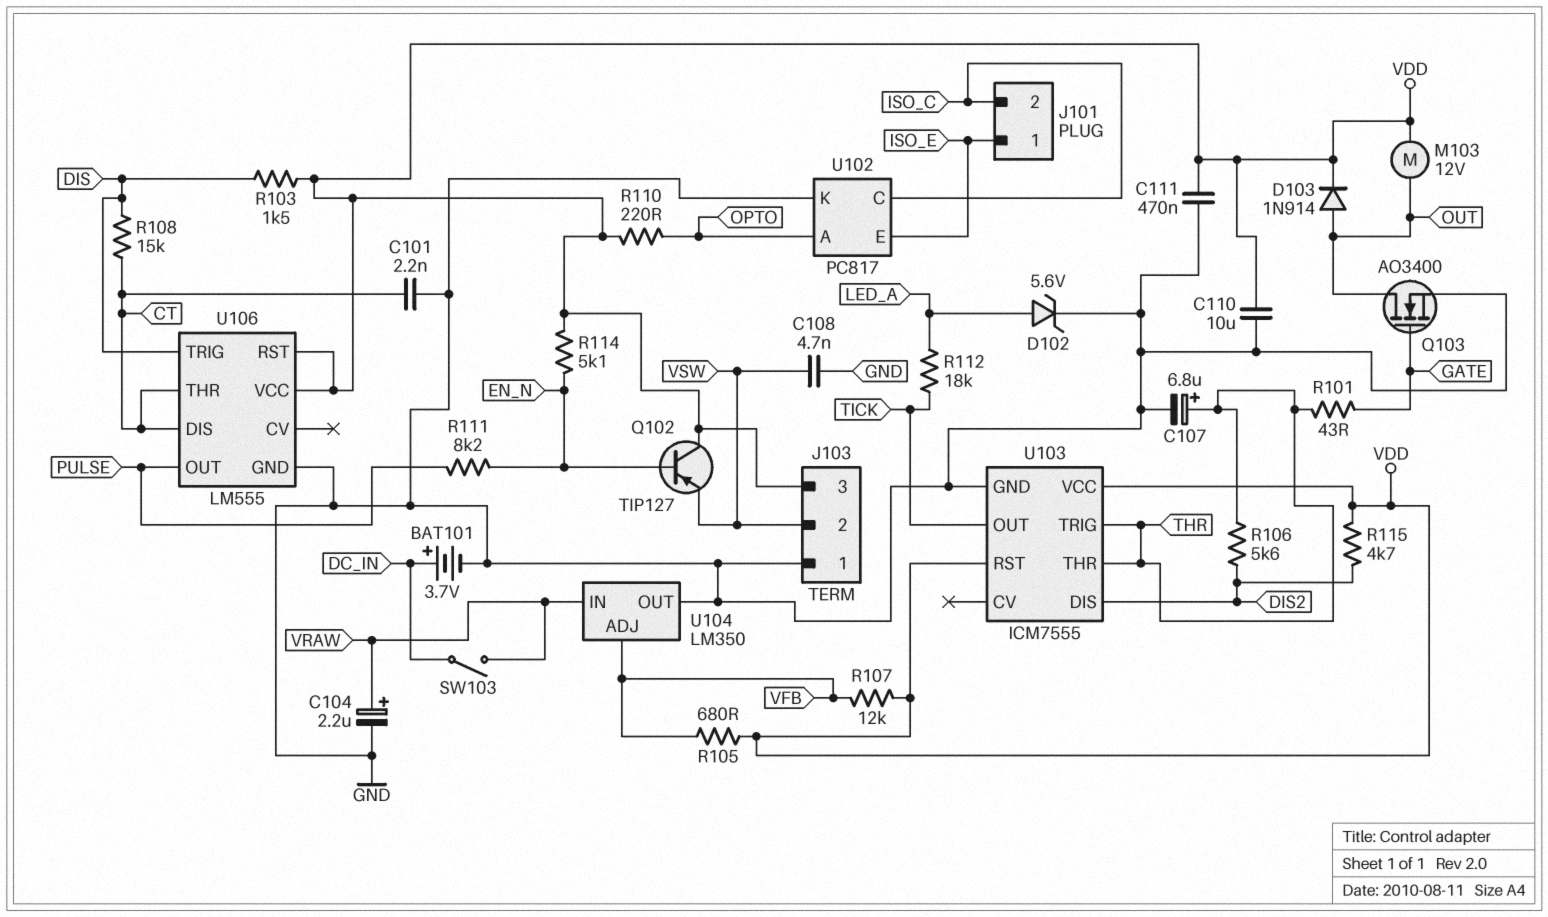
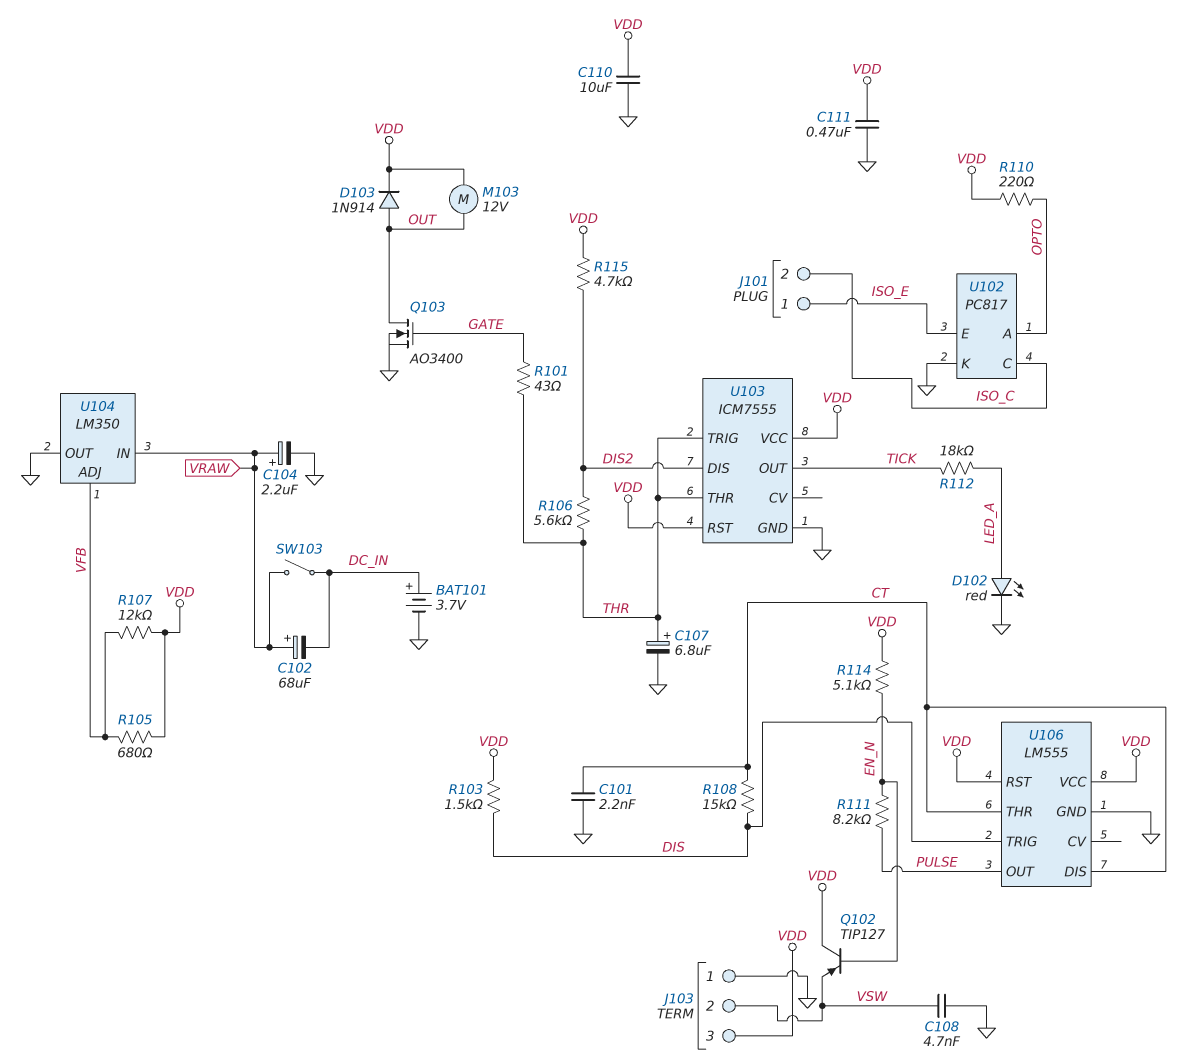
C102: none -> 68uF (plus VRAW, minus DC_IN)
D102: zener 5.6V (A LED_A, K GND) -> LED red (A LED_A, K GND)

